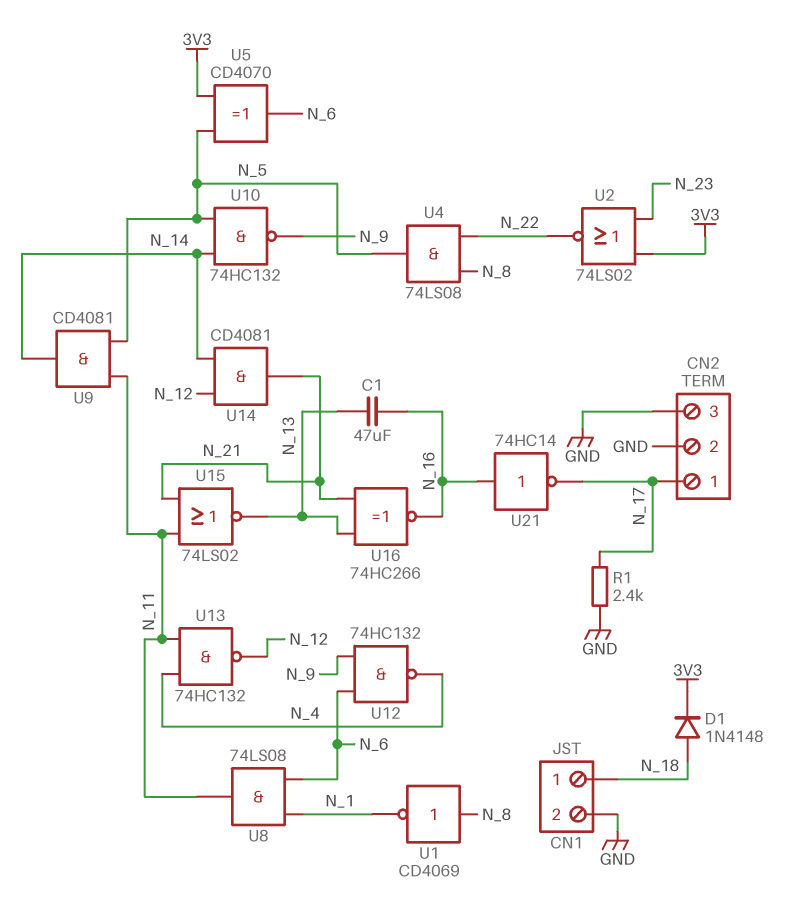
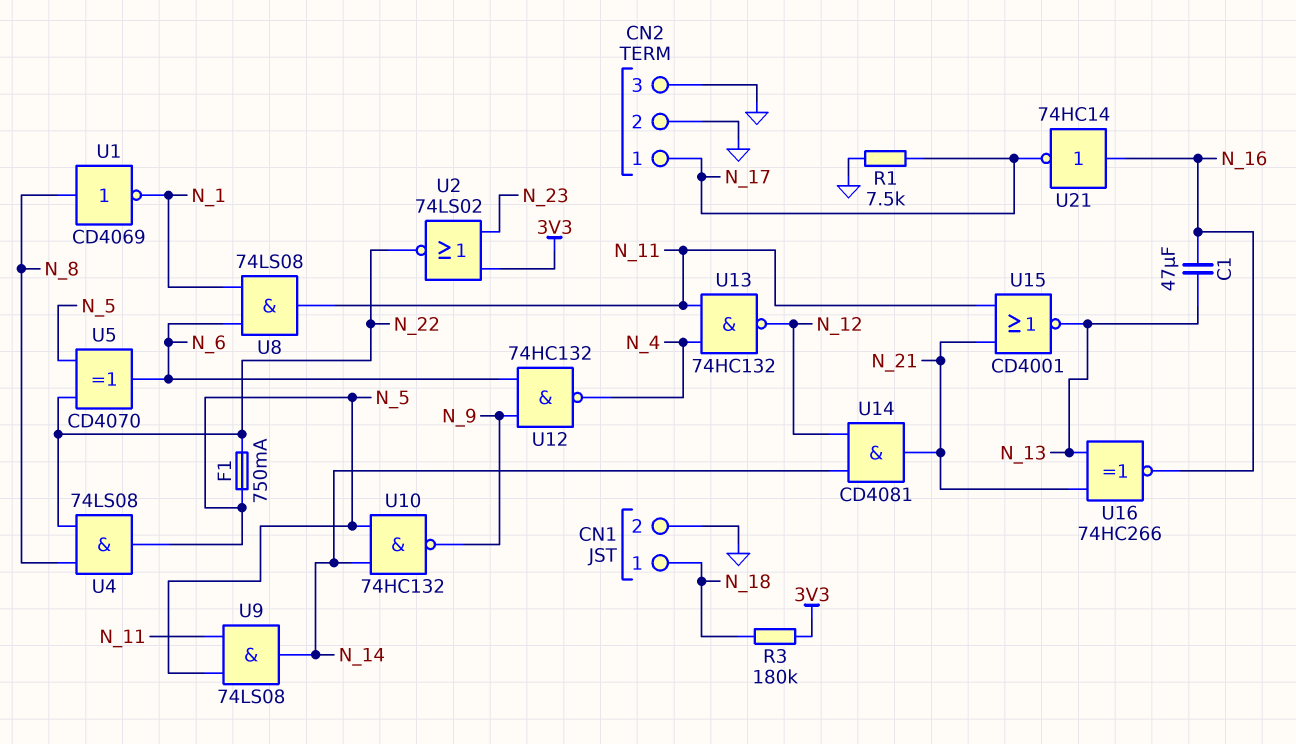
D1: diode 1N4148 (A N_18, K 3V3) -> none
F1: none -> 750mA (N_5, N_22)
R1: 2.4k (GND, N_17) -> 7.5k (GND, N_17)
R3: none -> 180k (3V3, N_18)
U5: XOR CD4070 (in 3V3, in N_5, out N_6) -> XOR CD4070 (in N_5, in N_22, out N_6)
U9: AND CD4081 (in N_5, in N_11, out N_14) -> AND 74LS08 (in N_5, in N_11, out N_14)
U15: NOR 74LS02 (in N_11, in N_21, out N_13) -> NOR CD4001 (in N_11, in N_21, out N_13)

